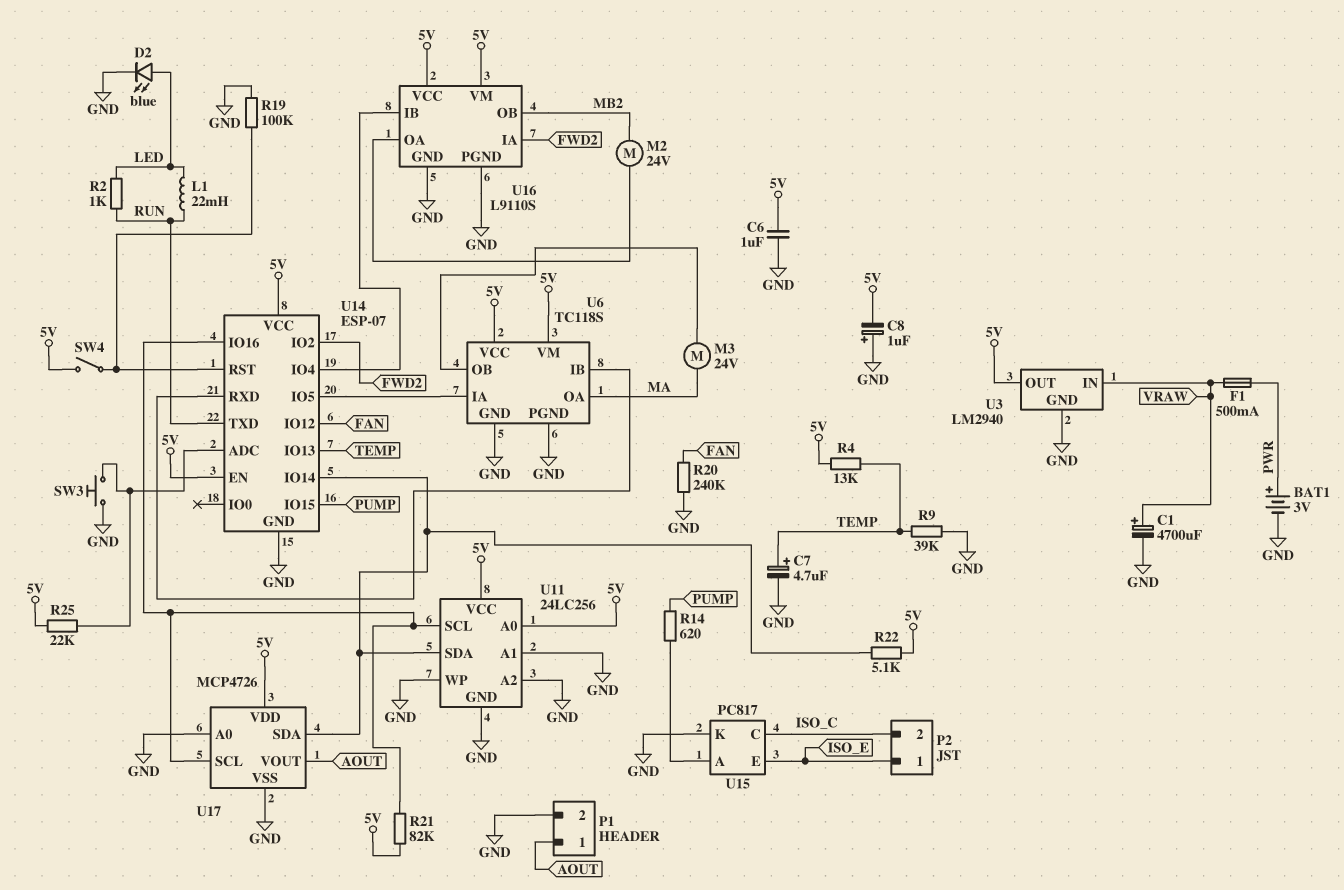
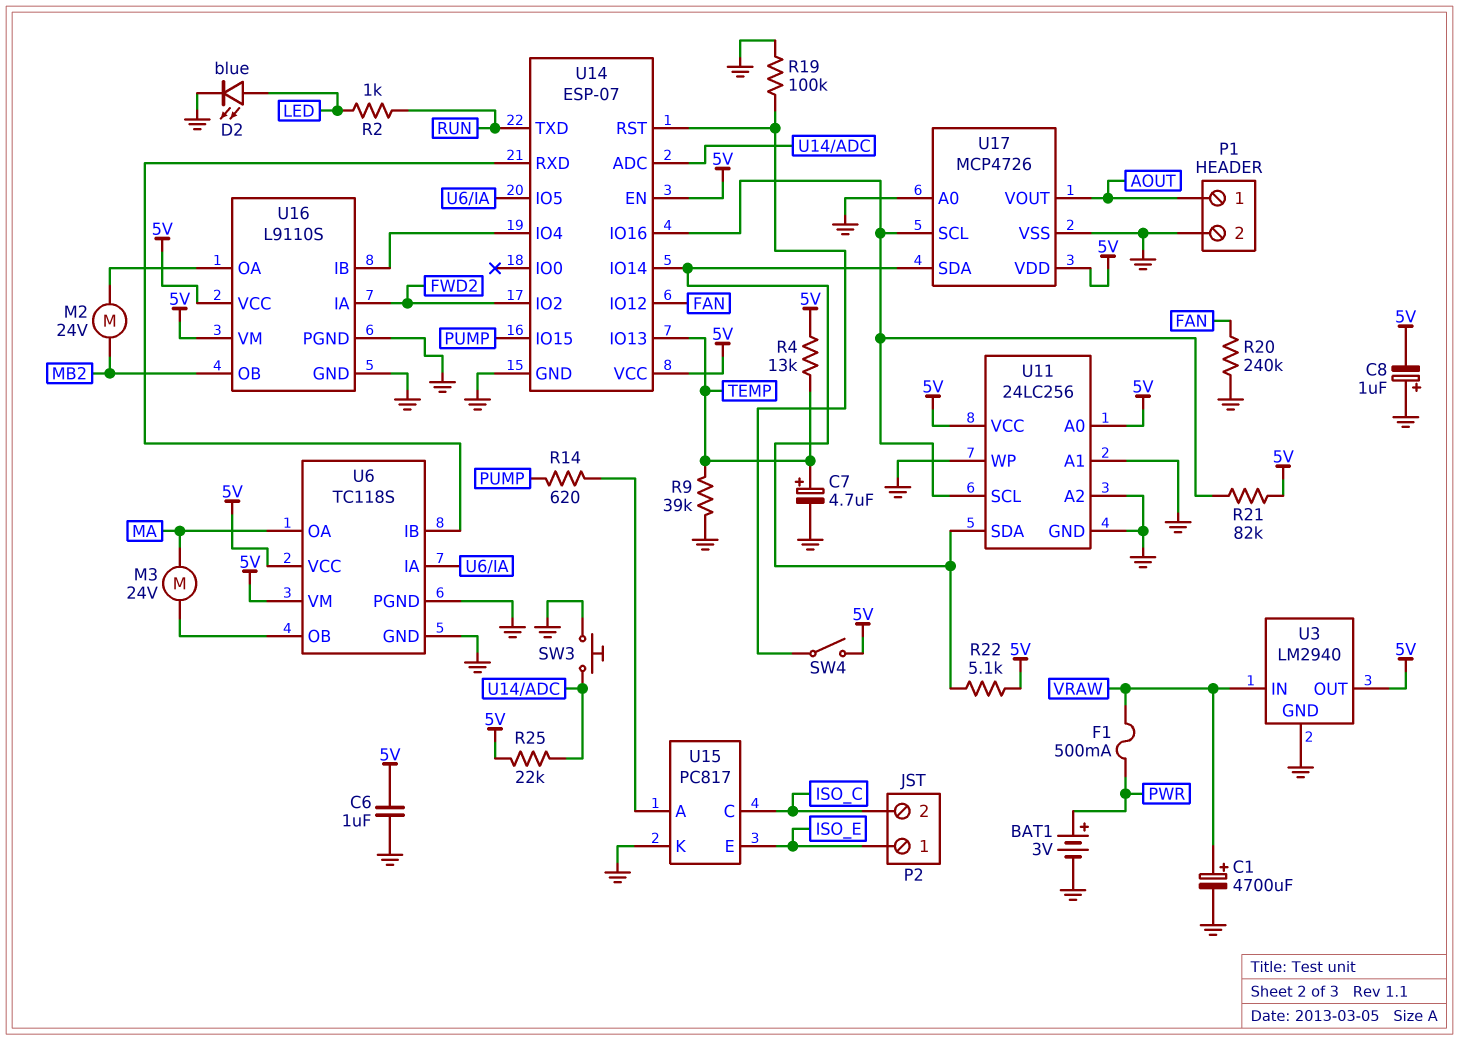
L1: 22mH (LED, RUN) -> none

